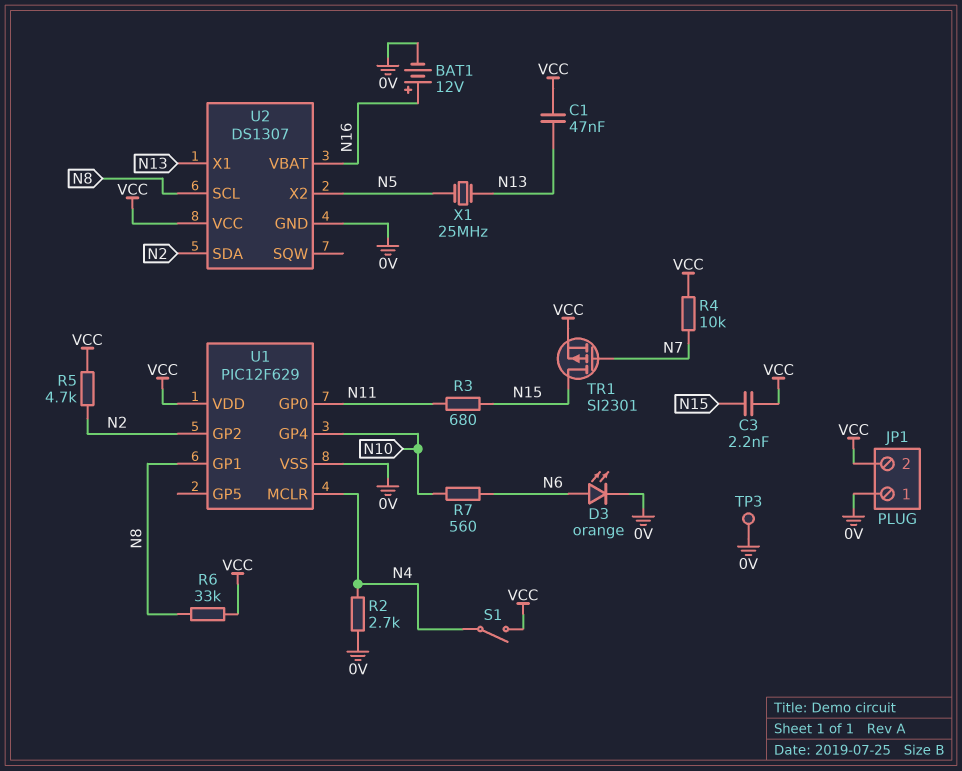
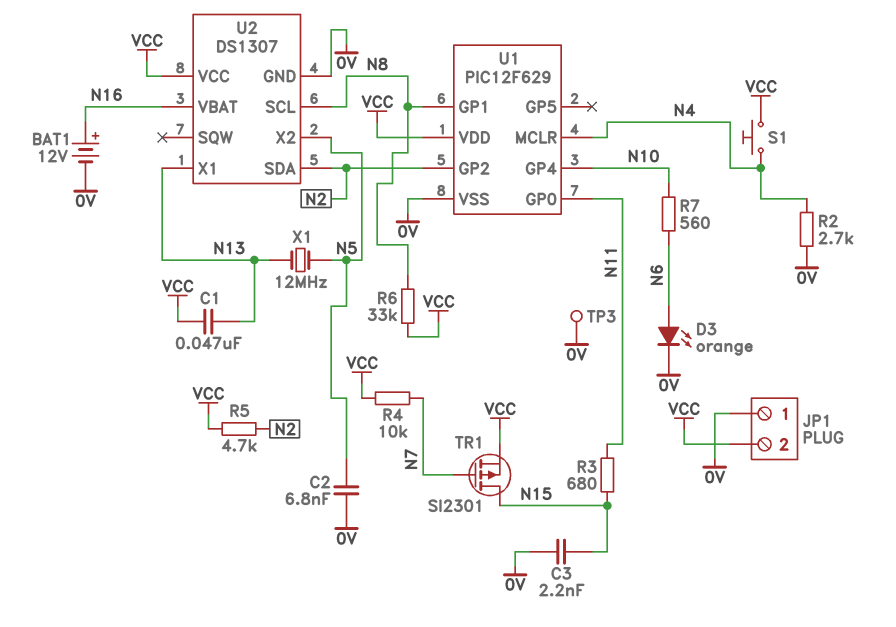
C2: none -> 6.8nF (0V, N5)
C3: 2.2nF (N15, VCC) -> 2.2nF (0V, N15)
S1: switch (N4, VCC) -> button (N4, VCC)
X1: 25MHz (N5, N13) -> 12MHz (N5, N13)

